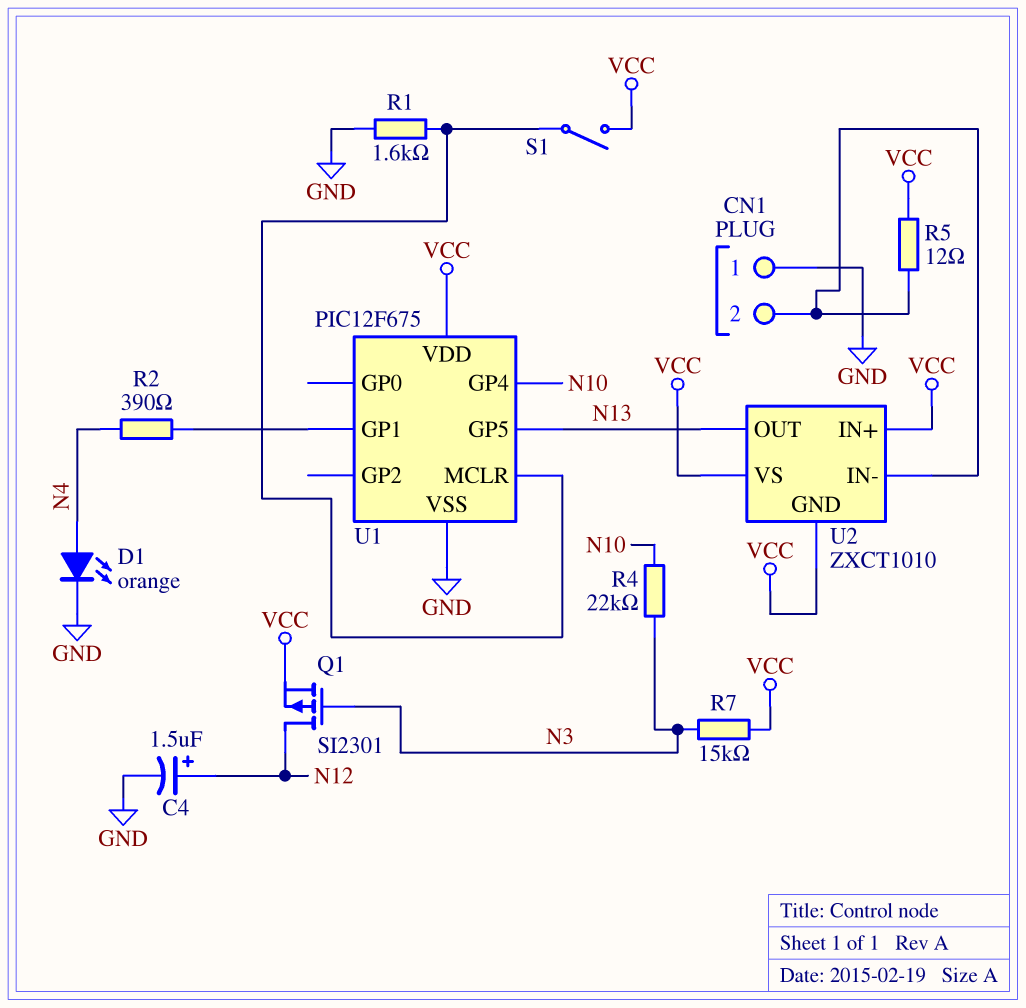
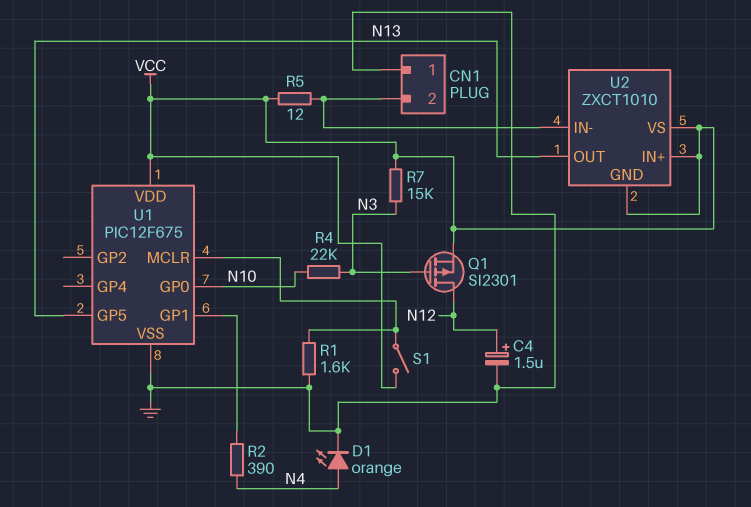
U1 pin GP0: none -> N10
U1 pin GP4: N10 -> none

